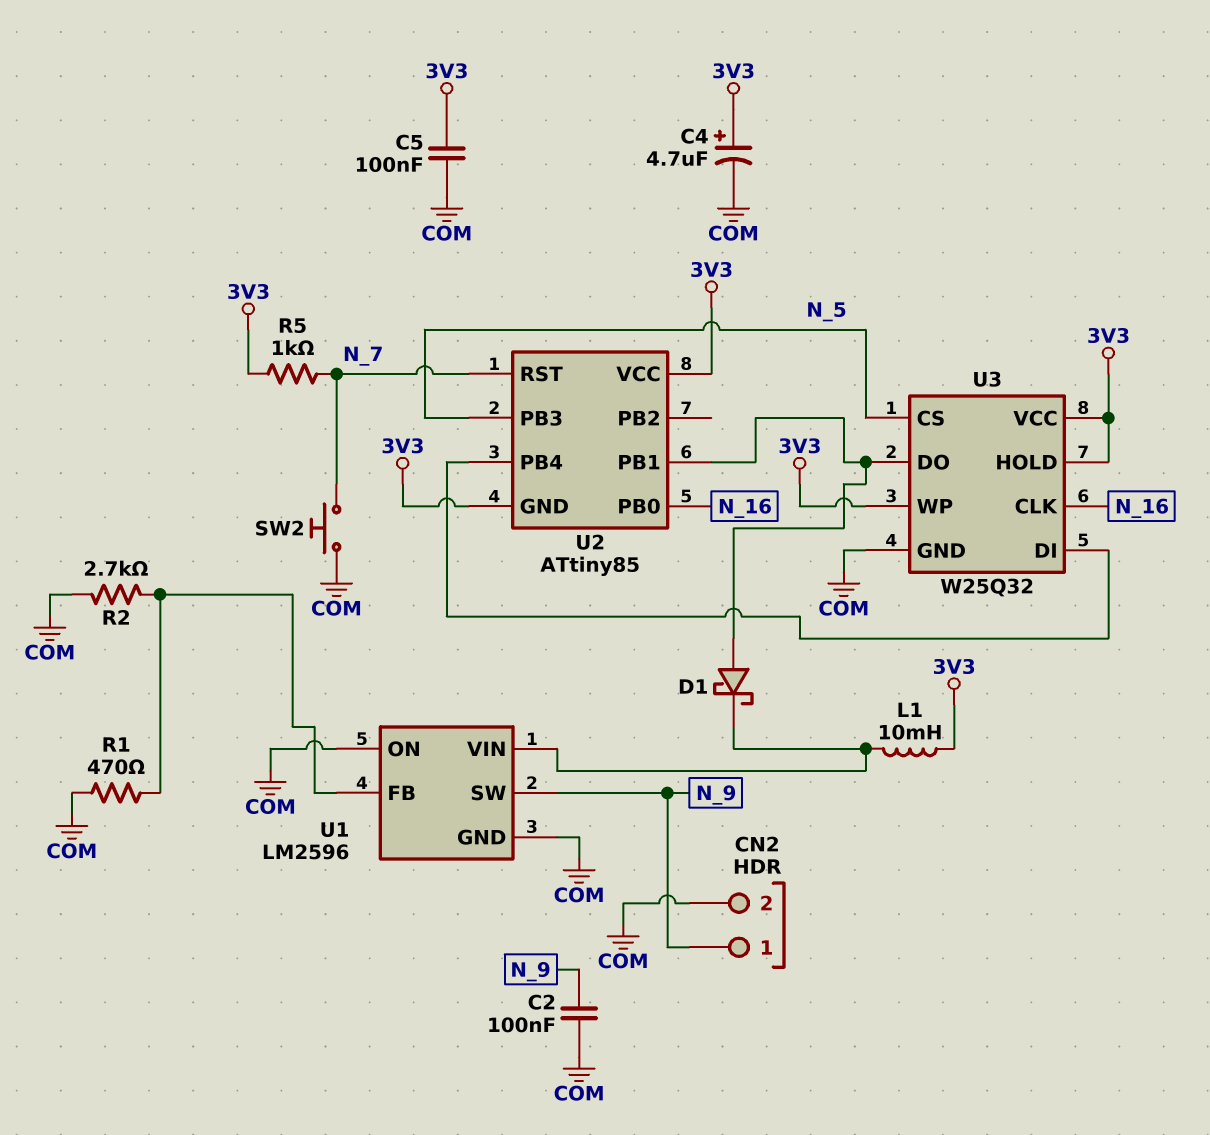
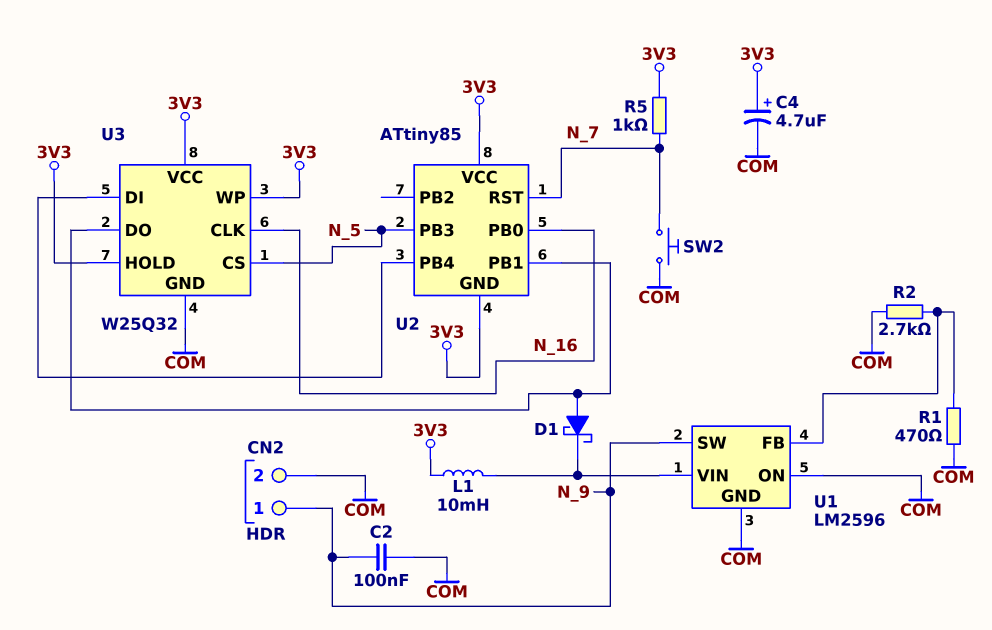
C5: 100nF (3V3, COM) -> none

